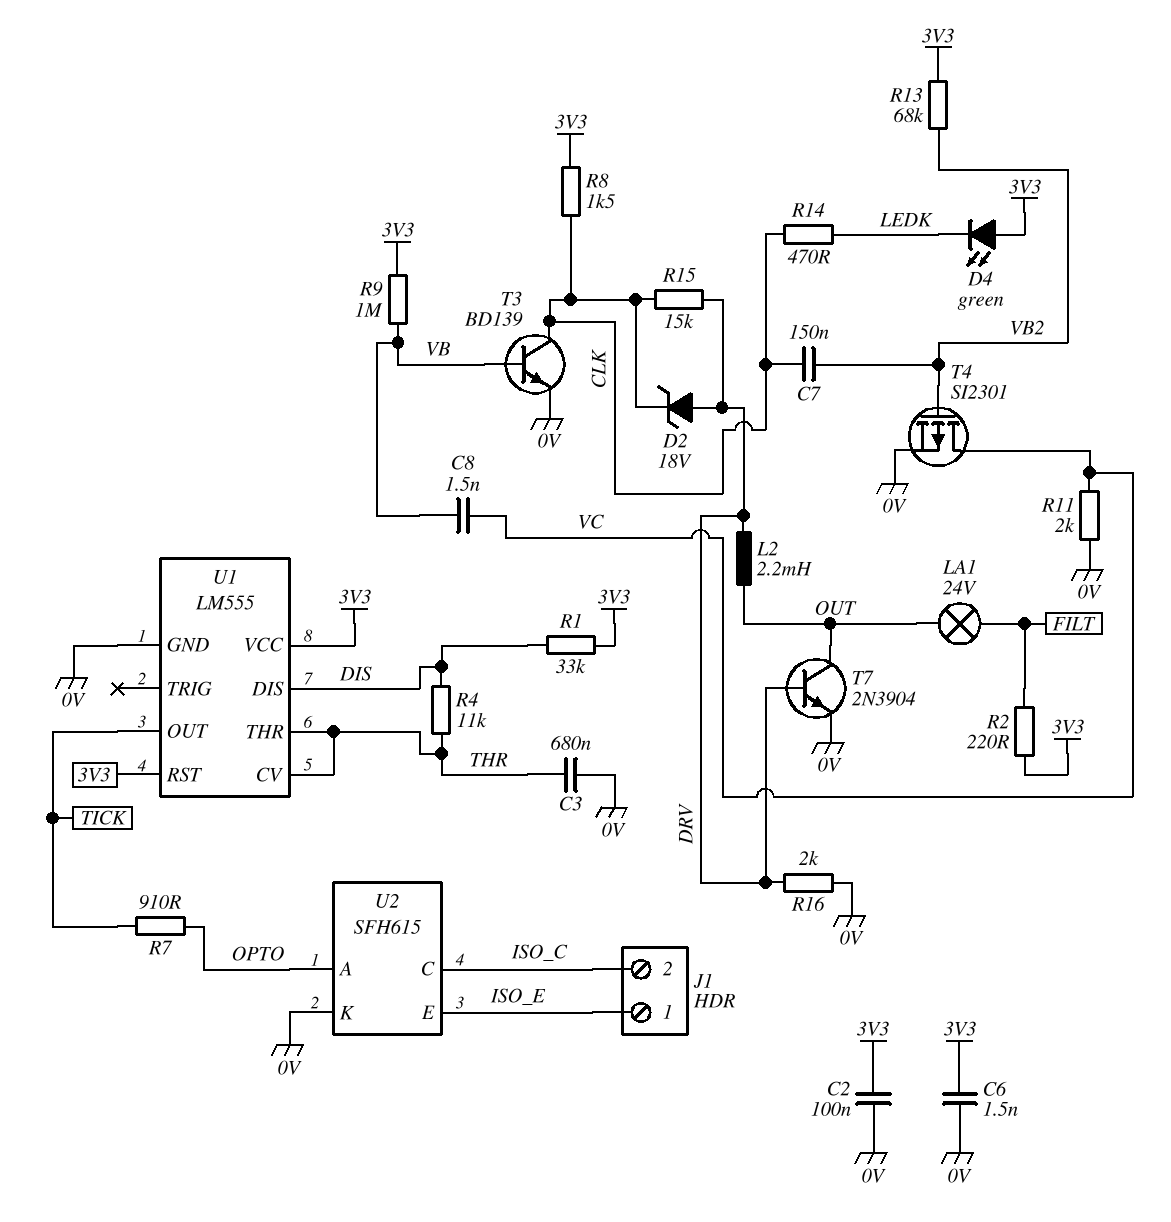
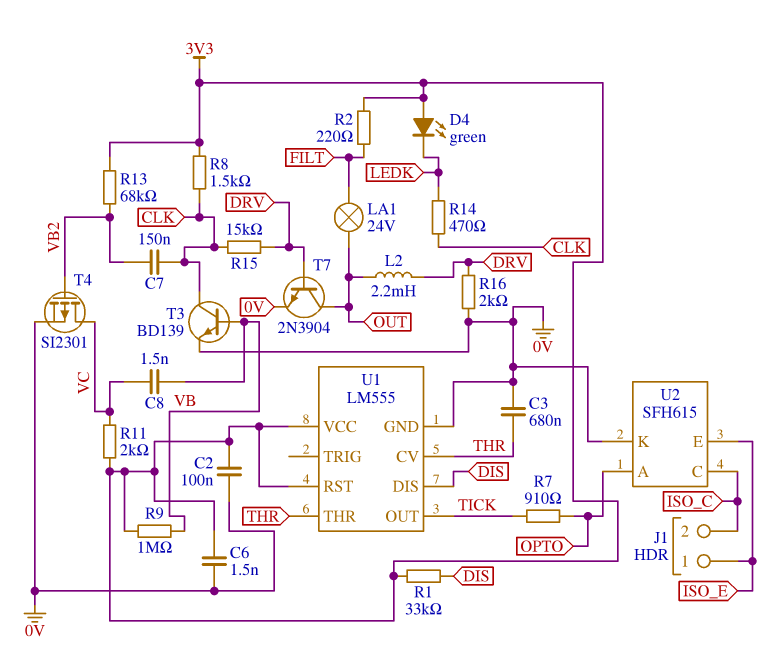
D2: zener 18V (A DRV, K CLK) -> none
R4: 11k (DIS, THR) -> none
R11: 2k (0V, VC) -> 2k (3V3, VC)

